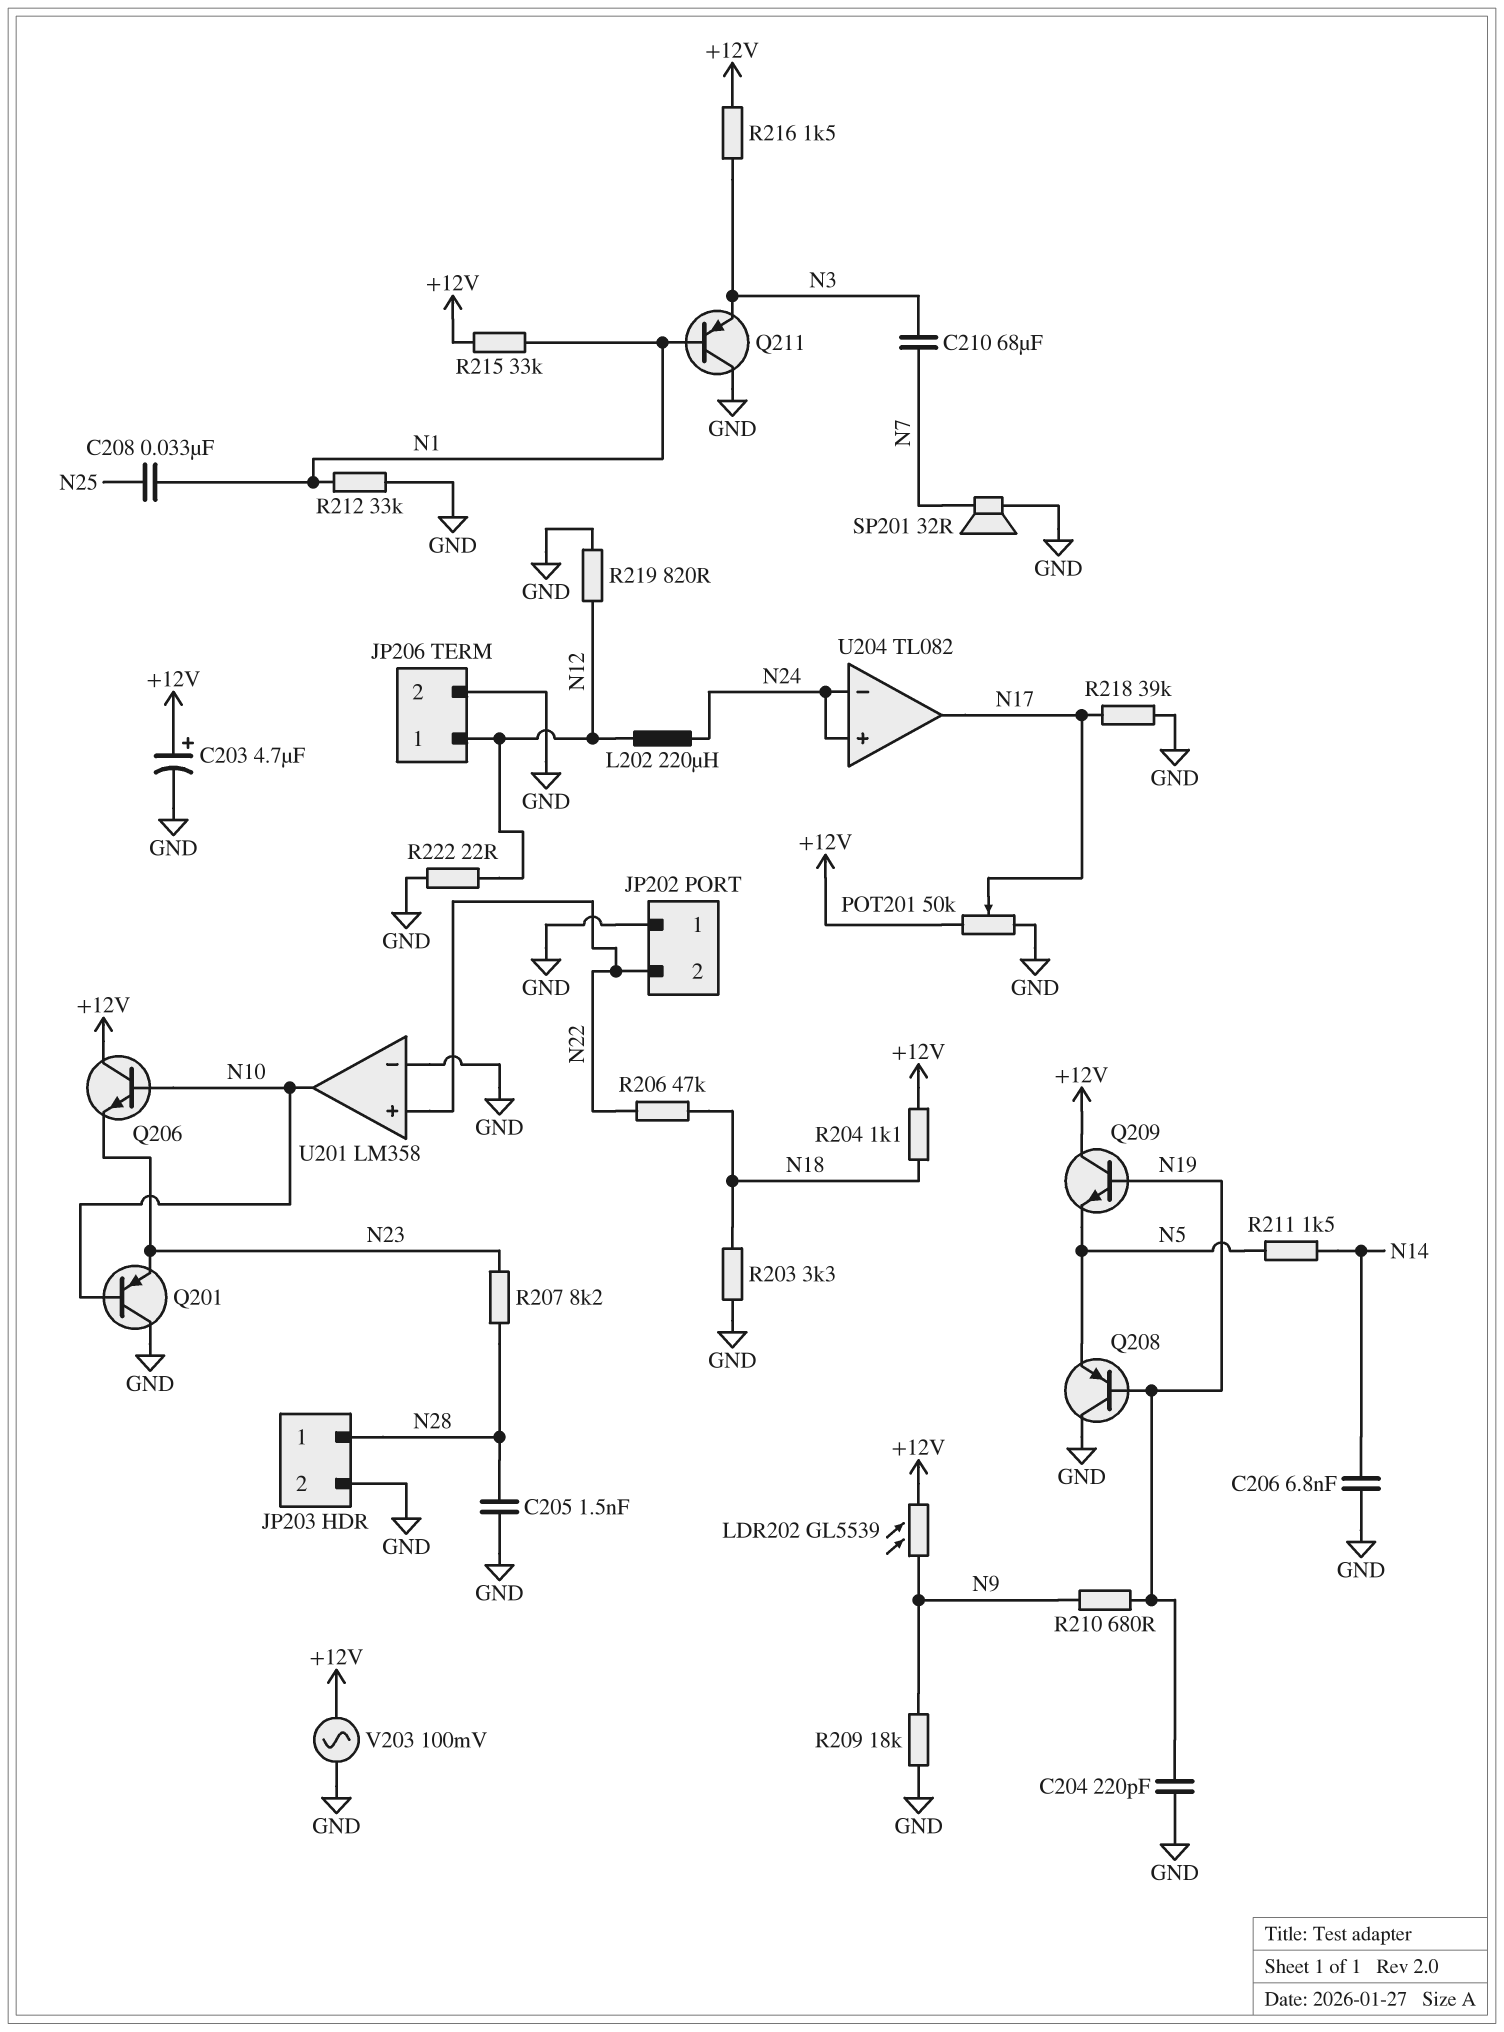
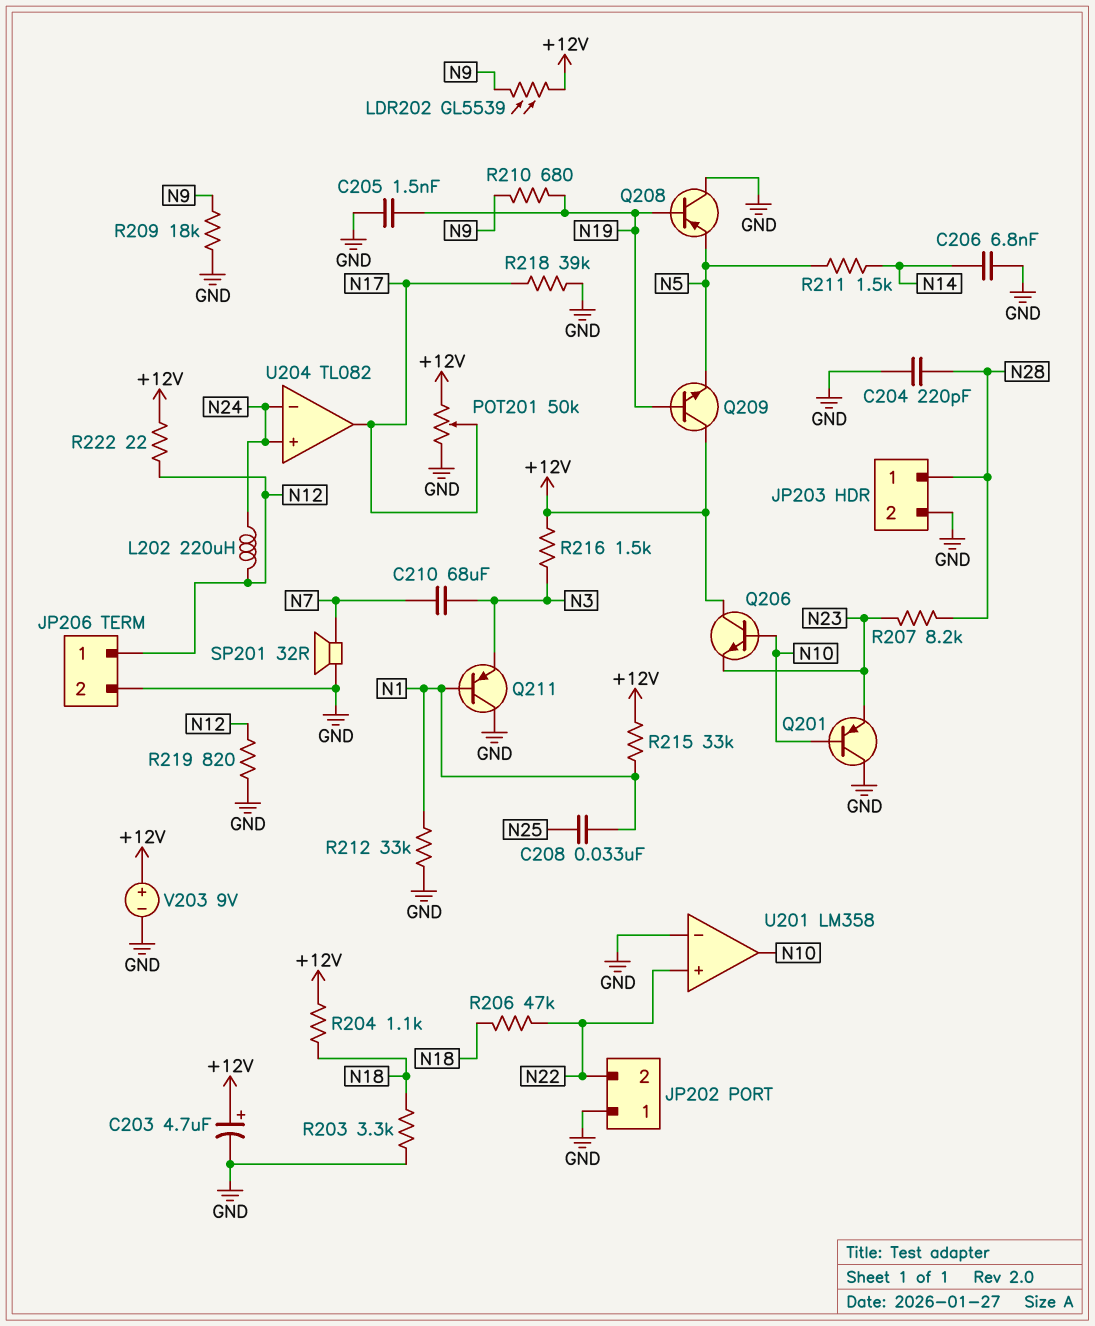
C204: 220pF (GND, N19) -> 220pF (GND, N28)
C205: 1.5nF (GND, N28) -> 1.5nF (GND, N19)
R222: 22 (GND, N12) -> 22 (+12V, N12)
V203: AC 100mV (+12V, GND) -> 9V (plus +12V, minus GND)

